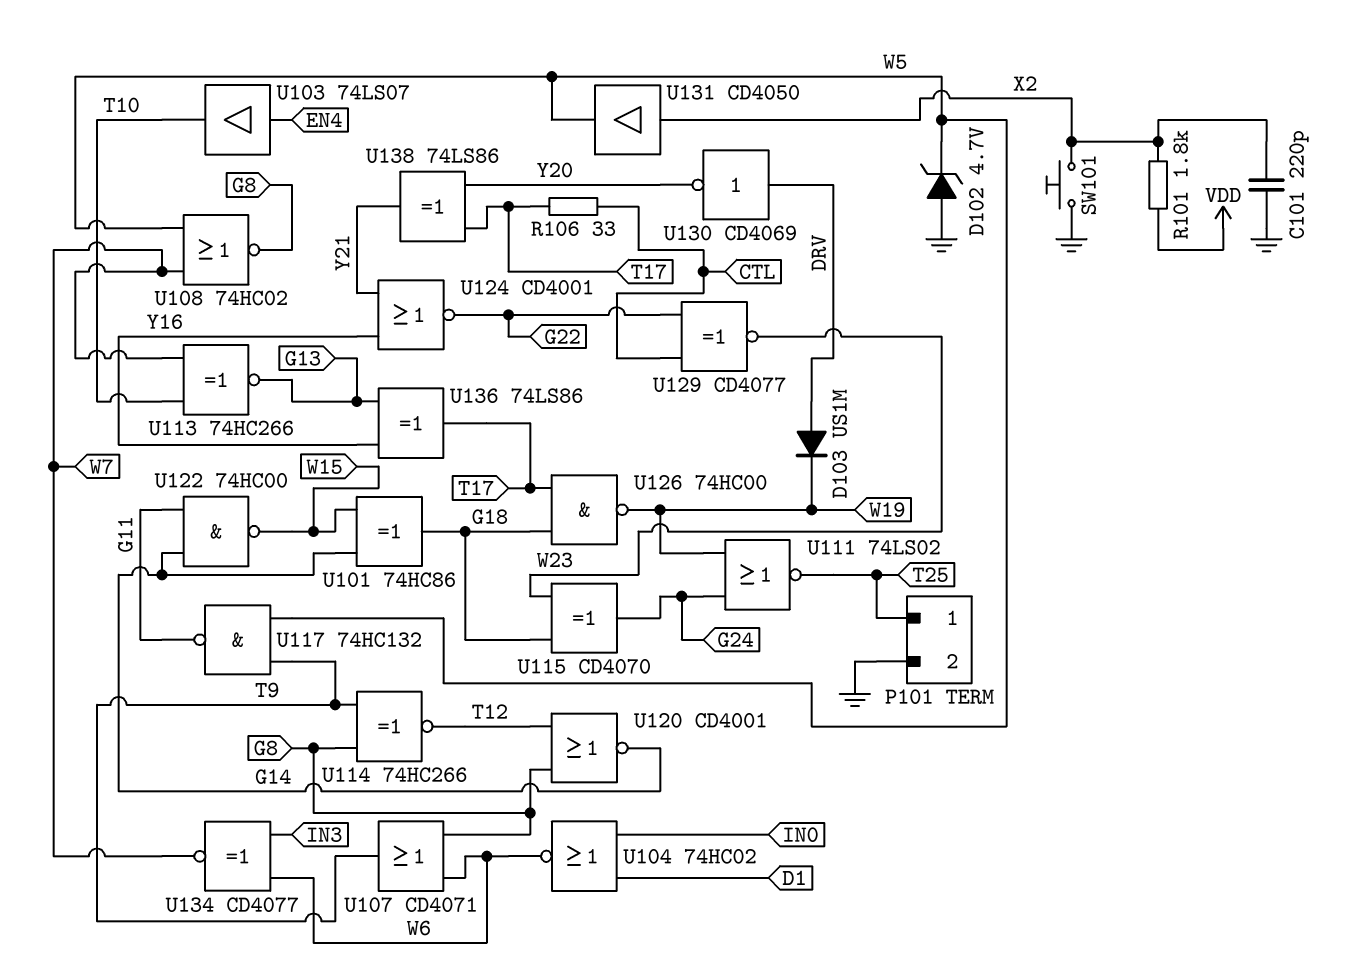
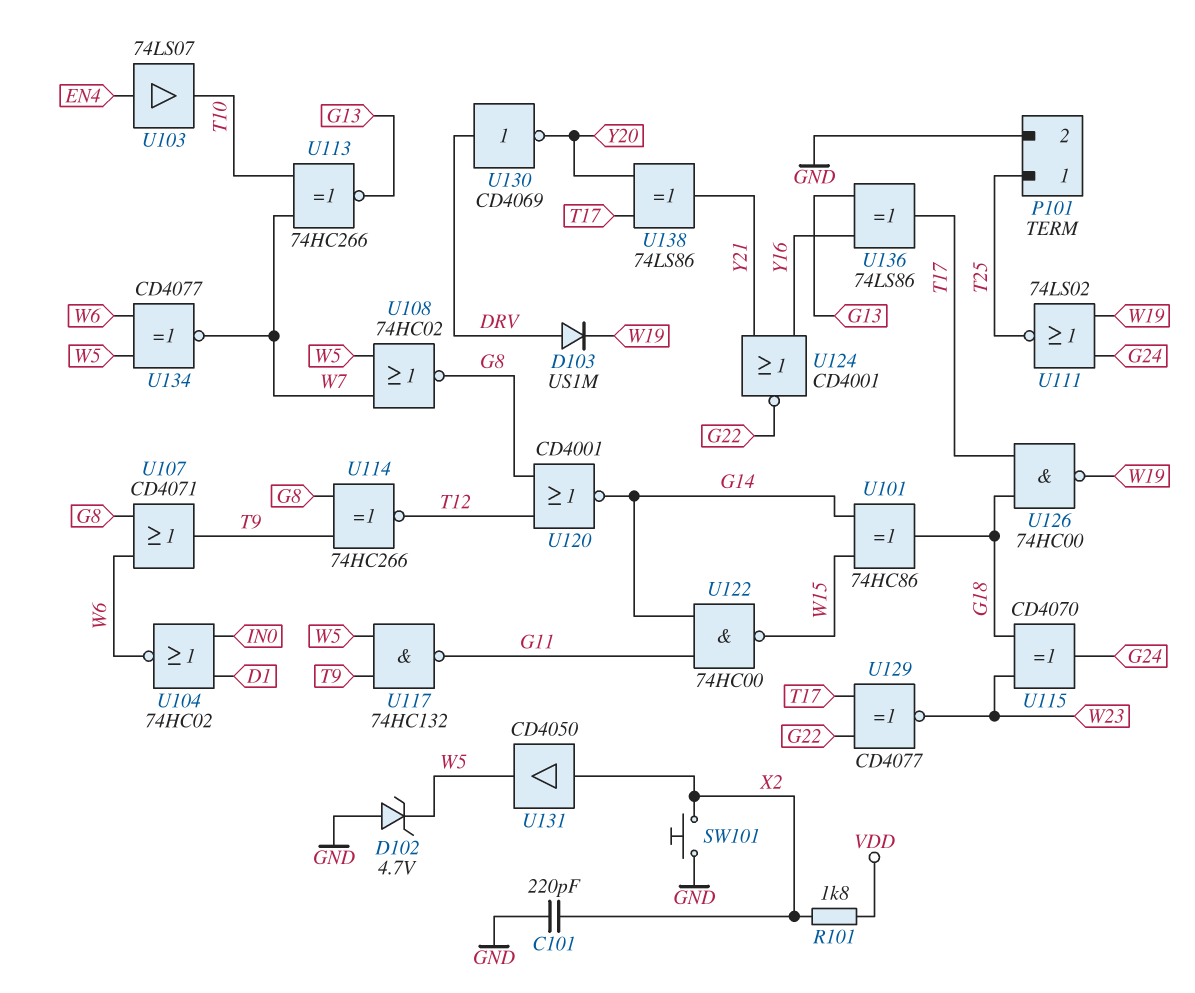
R106: 33 (CTL, T17) -> none
U129: XNOR CD4077 (in CTL, in G22, out W23) -> XNOR CD4077 (in G22, in T17, out W23)
U134: XNOR CD4077 (in IN3, in W6, out W7) -> XNOR CD4077 (in W5, in W6, out W7)

